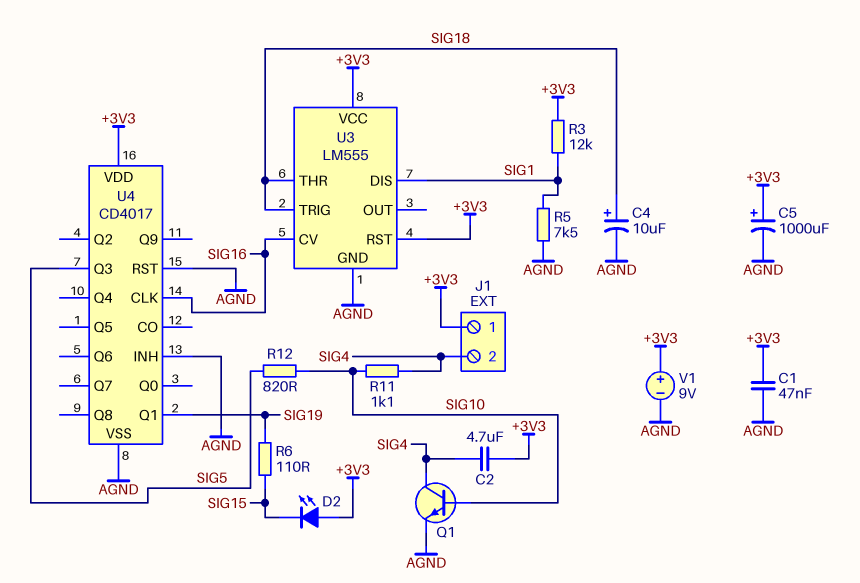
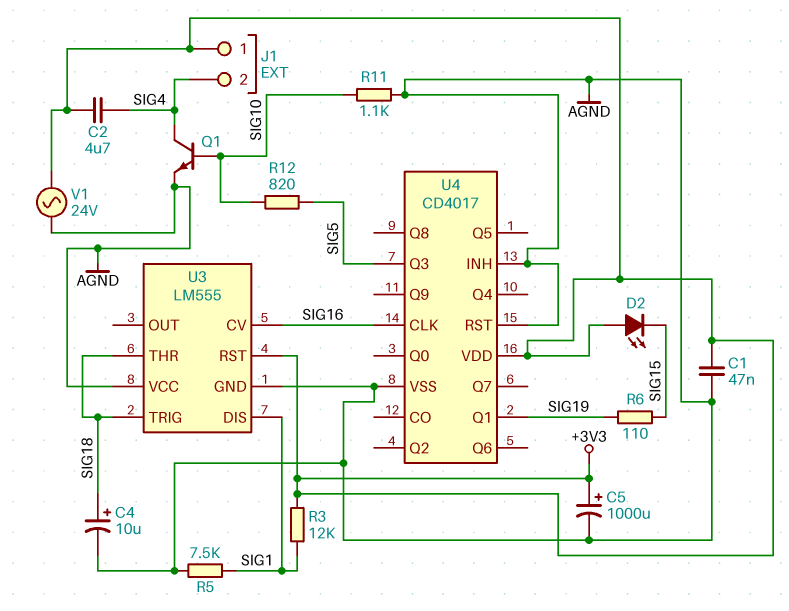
R11: 1.1k (SIG4, SIG10) -> 1.1k (AGND, SIG10)
U3 pin VCC: +3V3 -> AGND
V1: 9V (plus +3V3, minus AGND) -> AC 24V (+3V3, AGND)

